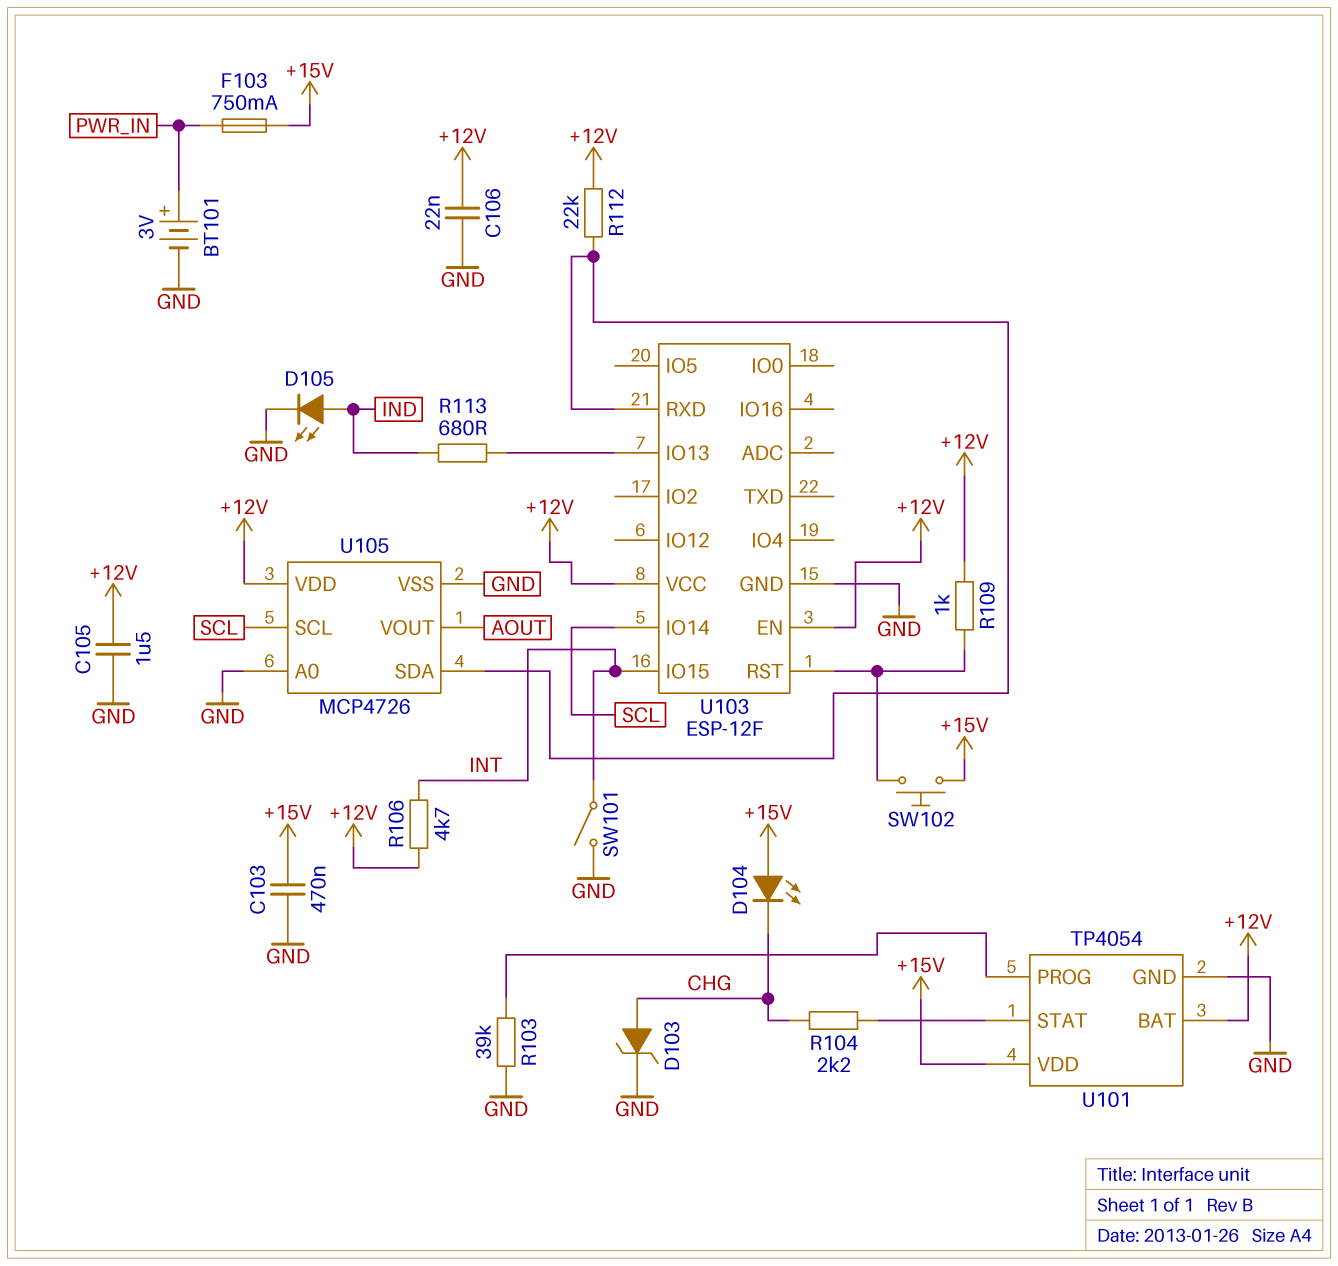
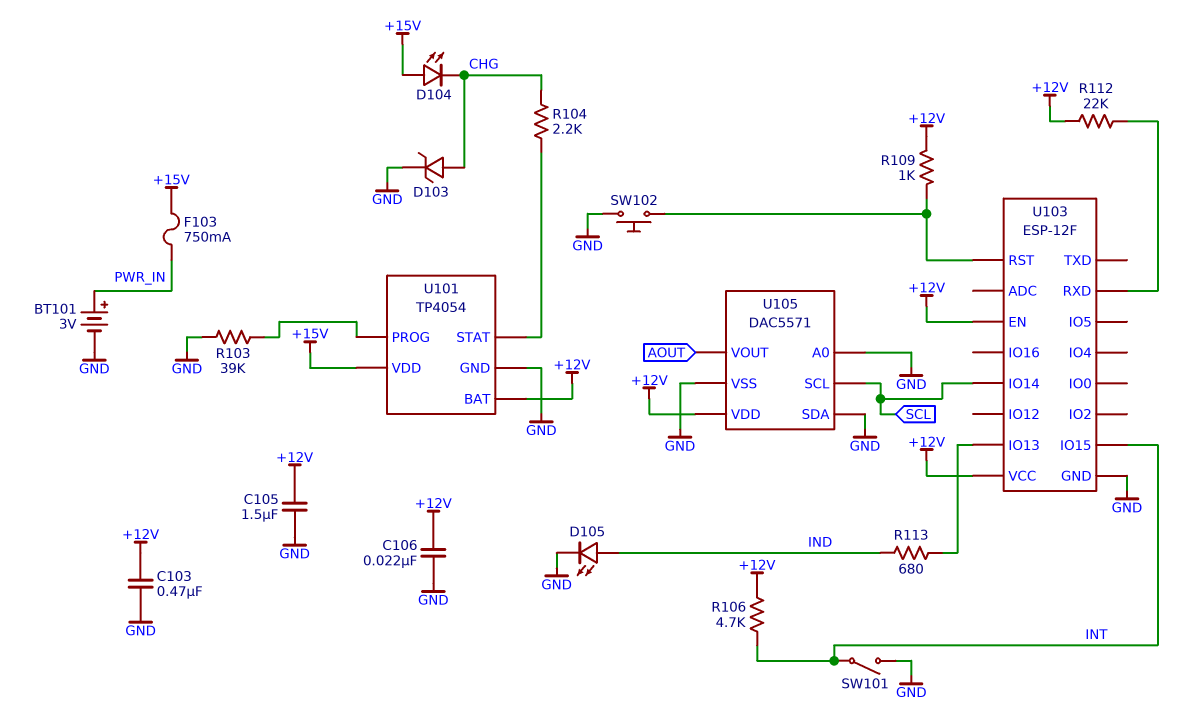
C103: 470nF (+15V, GND) -> 470nF (+12V, GND)
SW102: button (+15V, U103/RST) -> button (GND, U103/RST)
U105: MCP4726 -> DAC5571
U105 pin SDA: U103/RXD -> GND

